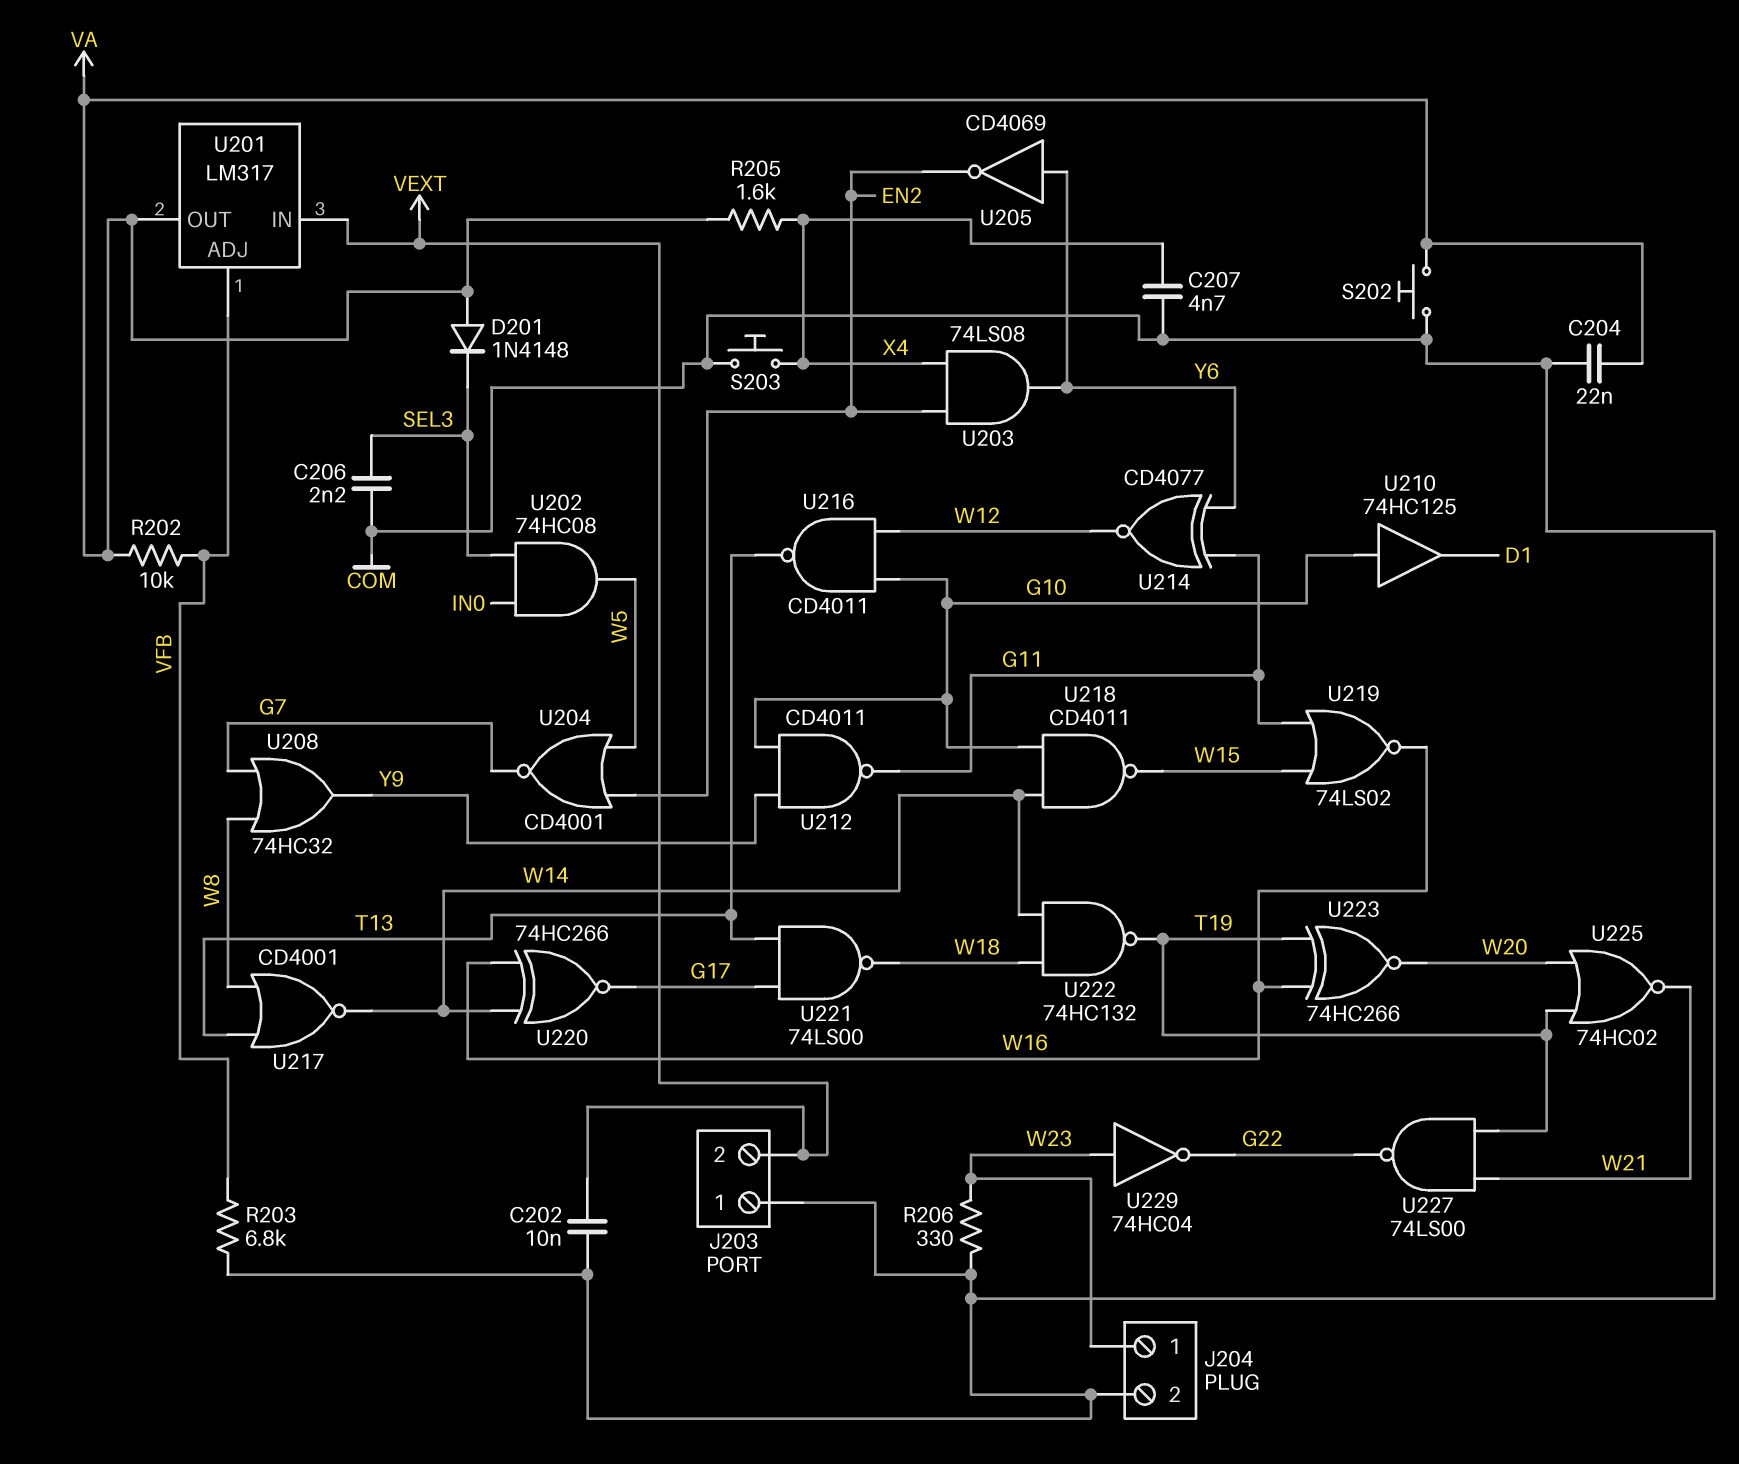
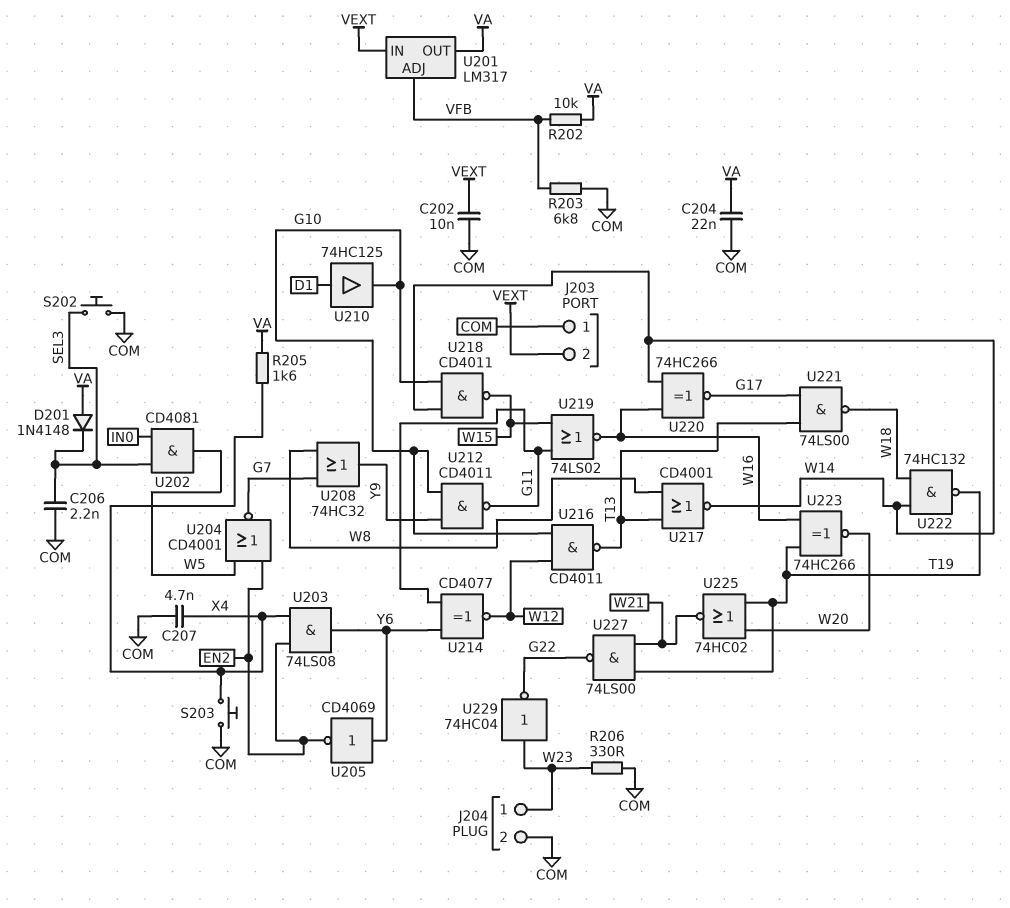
S202: button (COM, VA) -> button (COM, SEL3)
U202: AND 74HC08 (in IN0, in SEL3, out W5) -> AND CD4081 (in IN0, in SEL3, out W5)
U210: buffer 74HC125 (in G10, out D1) -> buffer 74HC125 (in D1, out G10)

